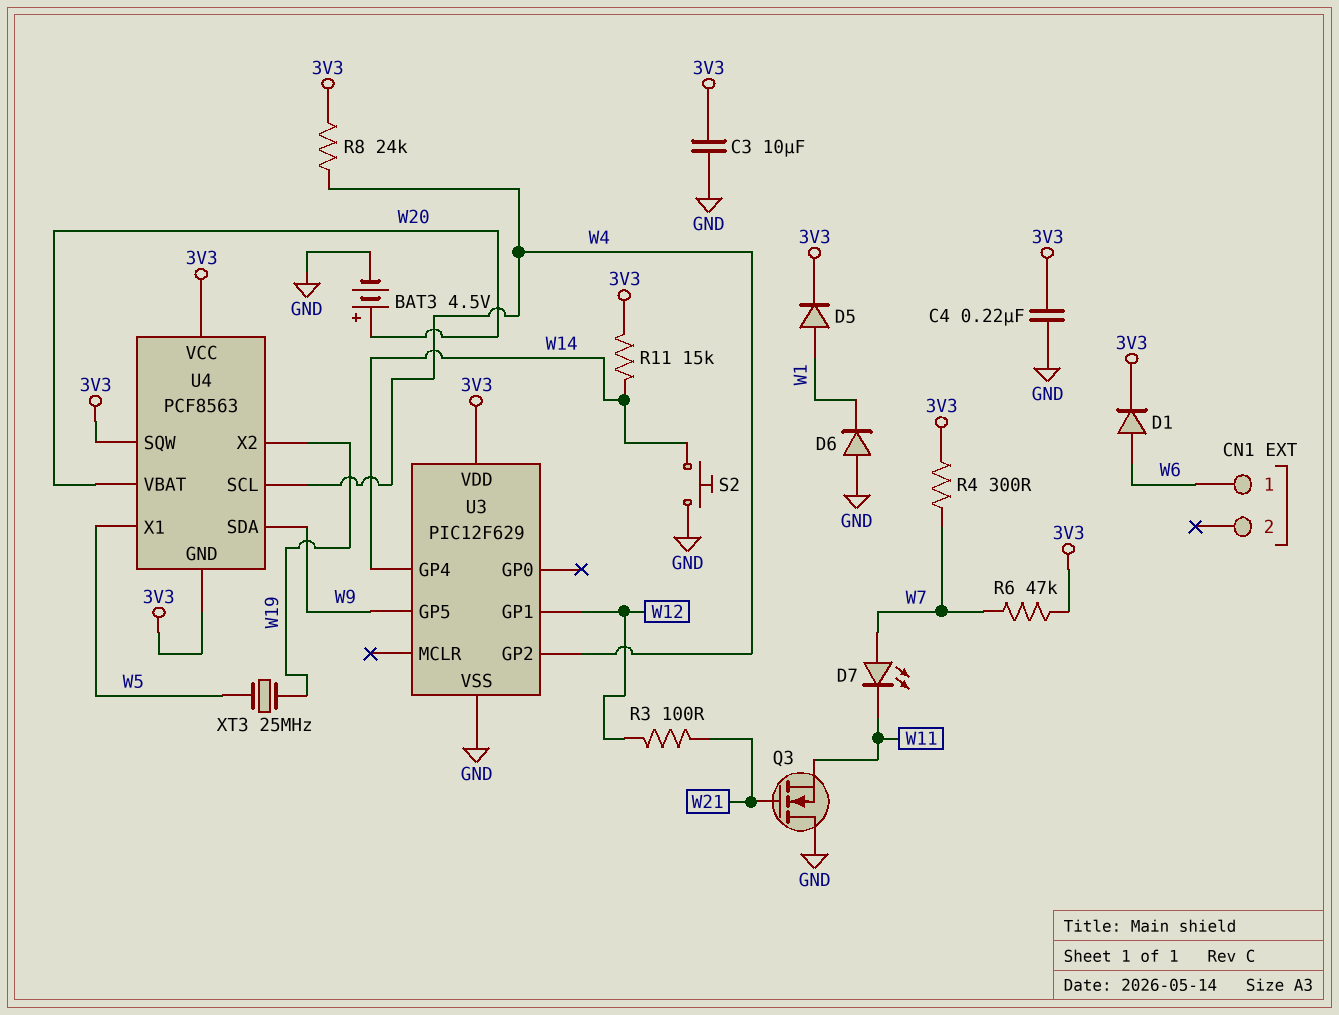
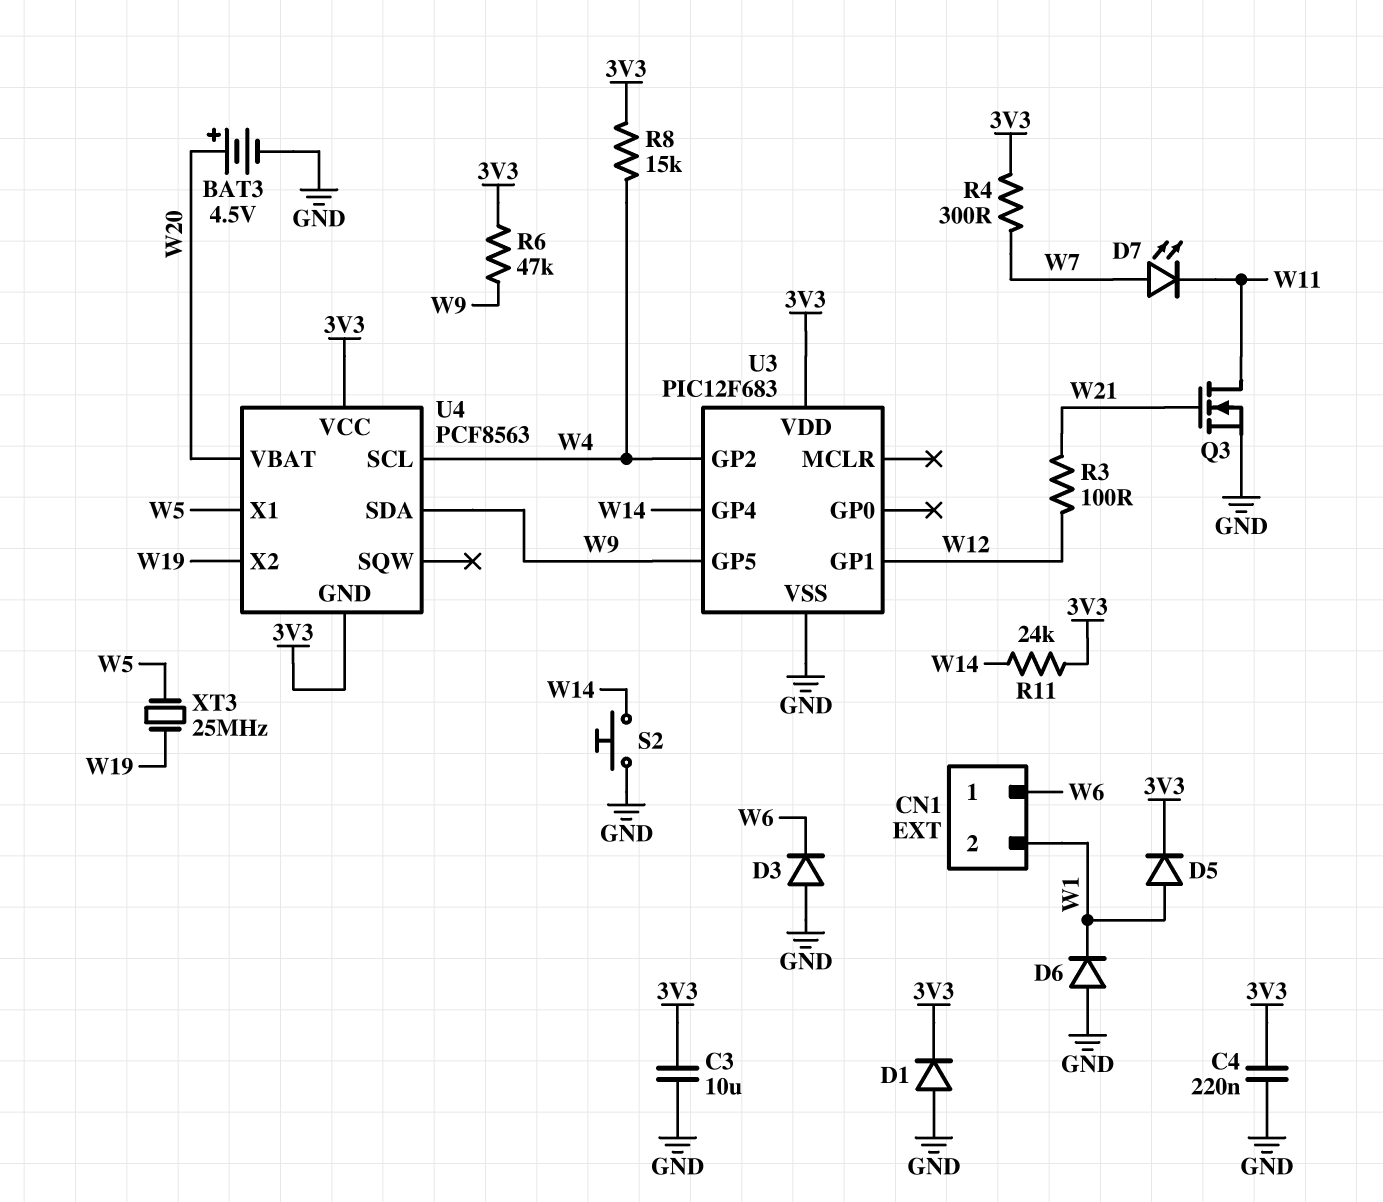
CN1 pin 2: none -> W1
D1: diode (A W6, K 3V3) -> diode (A GND, K 3V3)
D3: none -> diode (A GND, K W6)
Q3: NMOS (G W21, D GND, S W11) -> NMOS (G W21, D W11, S GND)
R6: 47k (3V3, W7) -> 47k (3V3, W9)
R8: 24k (3V3, W4) -> 15k (3V3, W4)
R11: 15k (3V3, W14) -> 24k (3V3, W14)
U3: PIC12F629 -> PIC12F683
U4 pin SQW: 3V3 -> none

